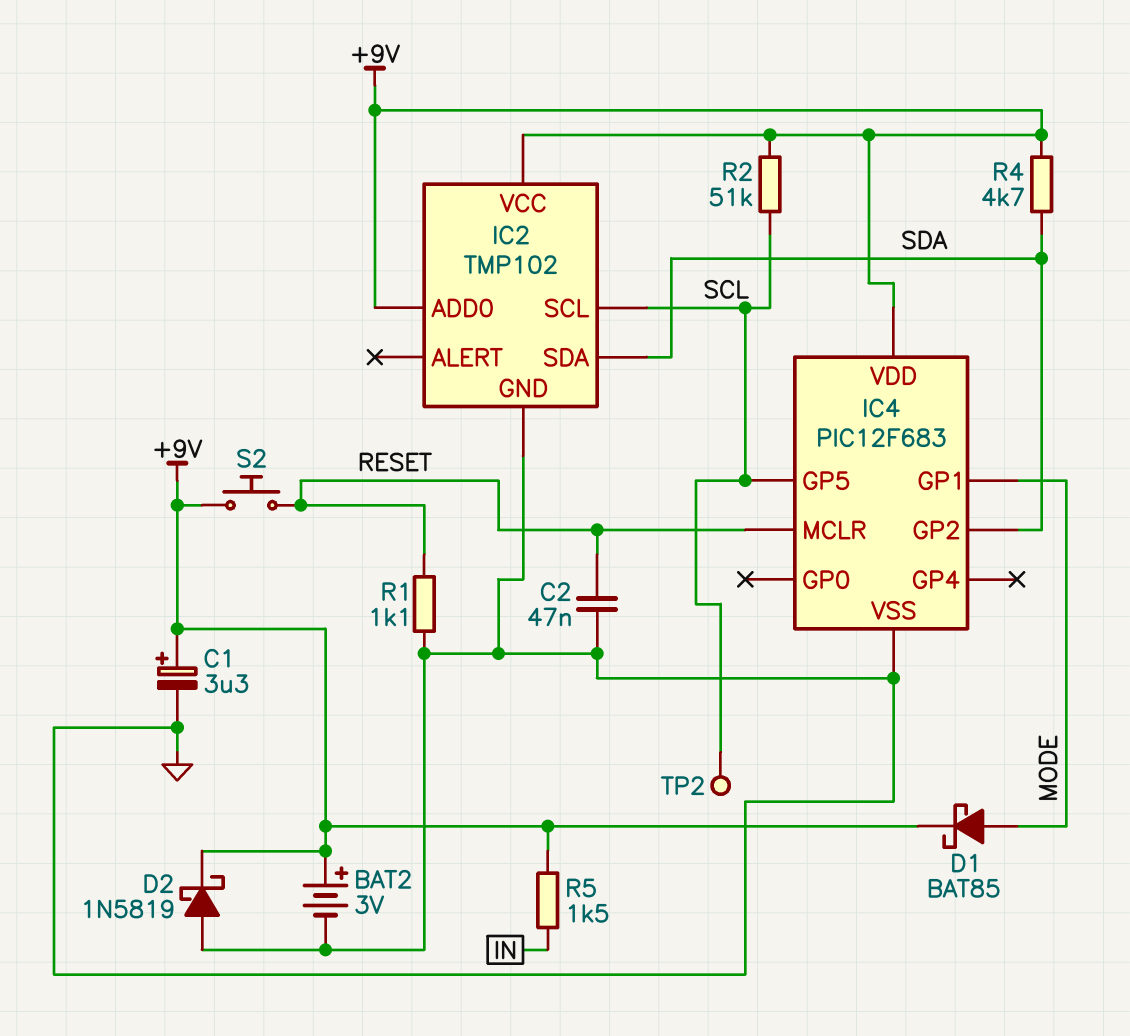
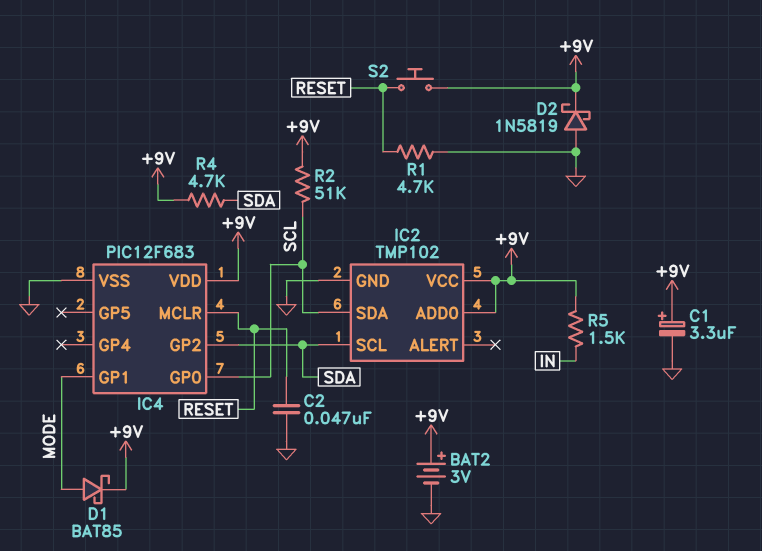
IC2 pin SCL: SCL -> SDA
IC2 pin SDA: SDA -> SCL
IC4 pin GP0: none -> SCL
IC4 pin GP5: SCL -> none
R1: 1.1k (GND, RESET) -> 4.7k (GND, RESET)
TP2: test point (SCL) -> none

